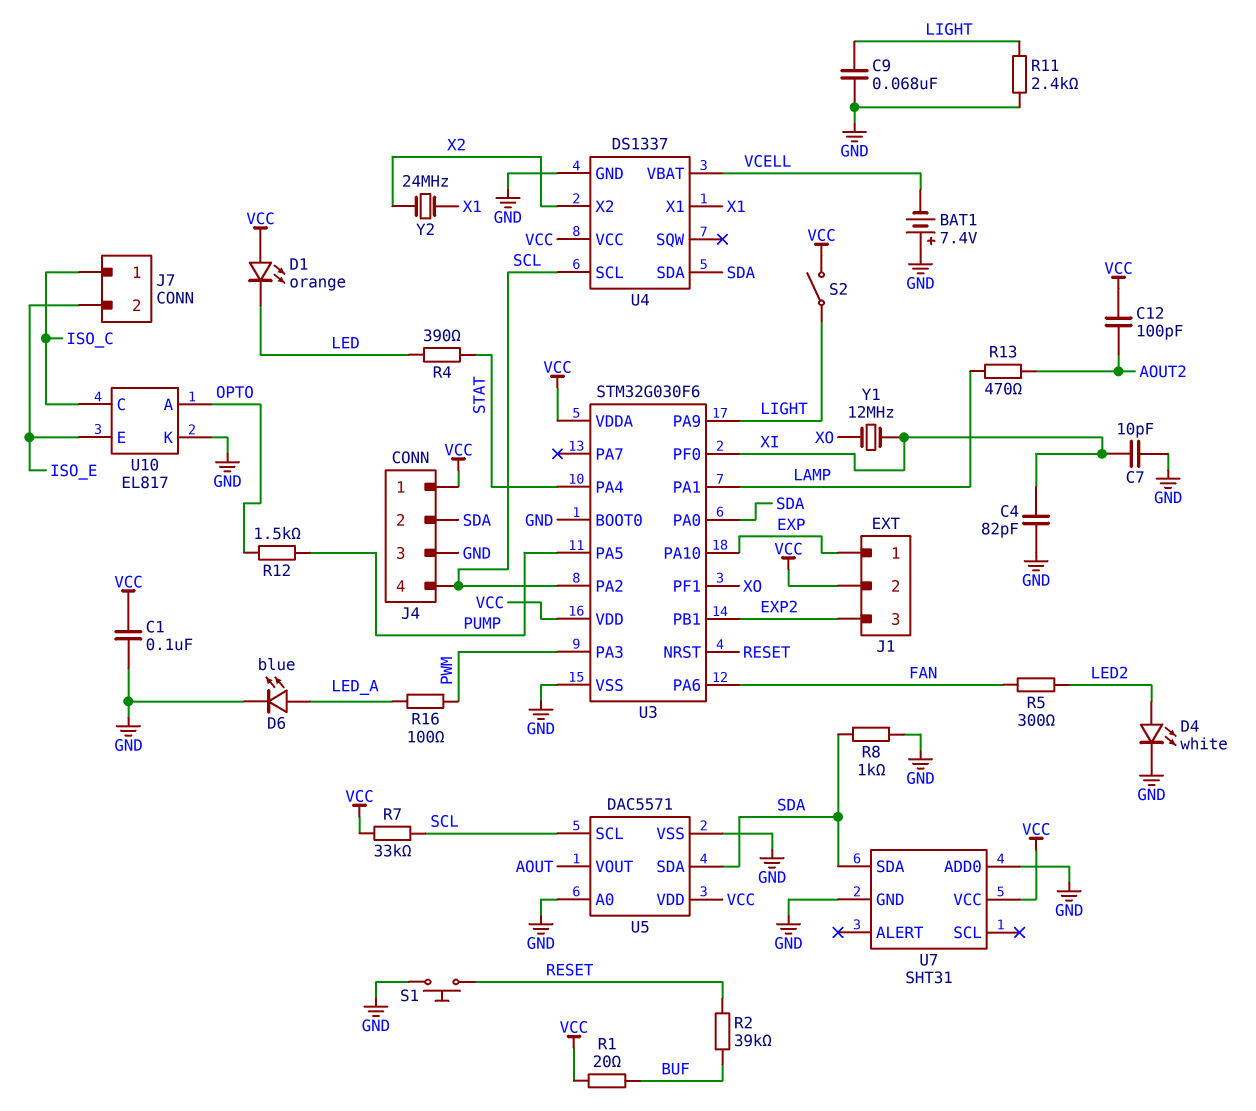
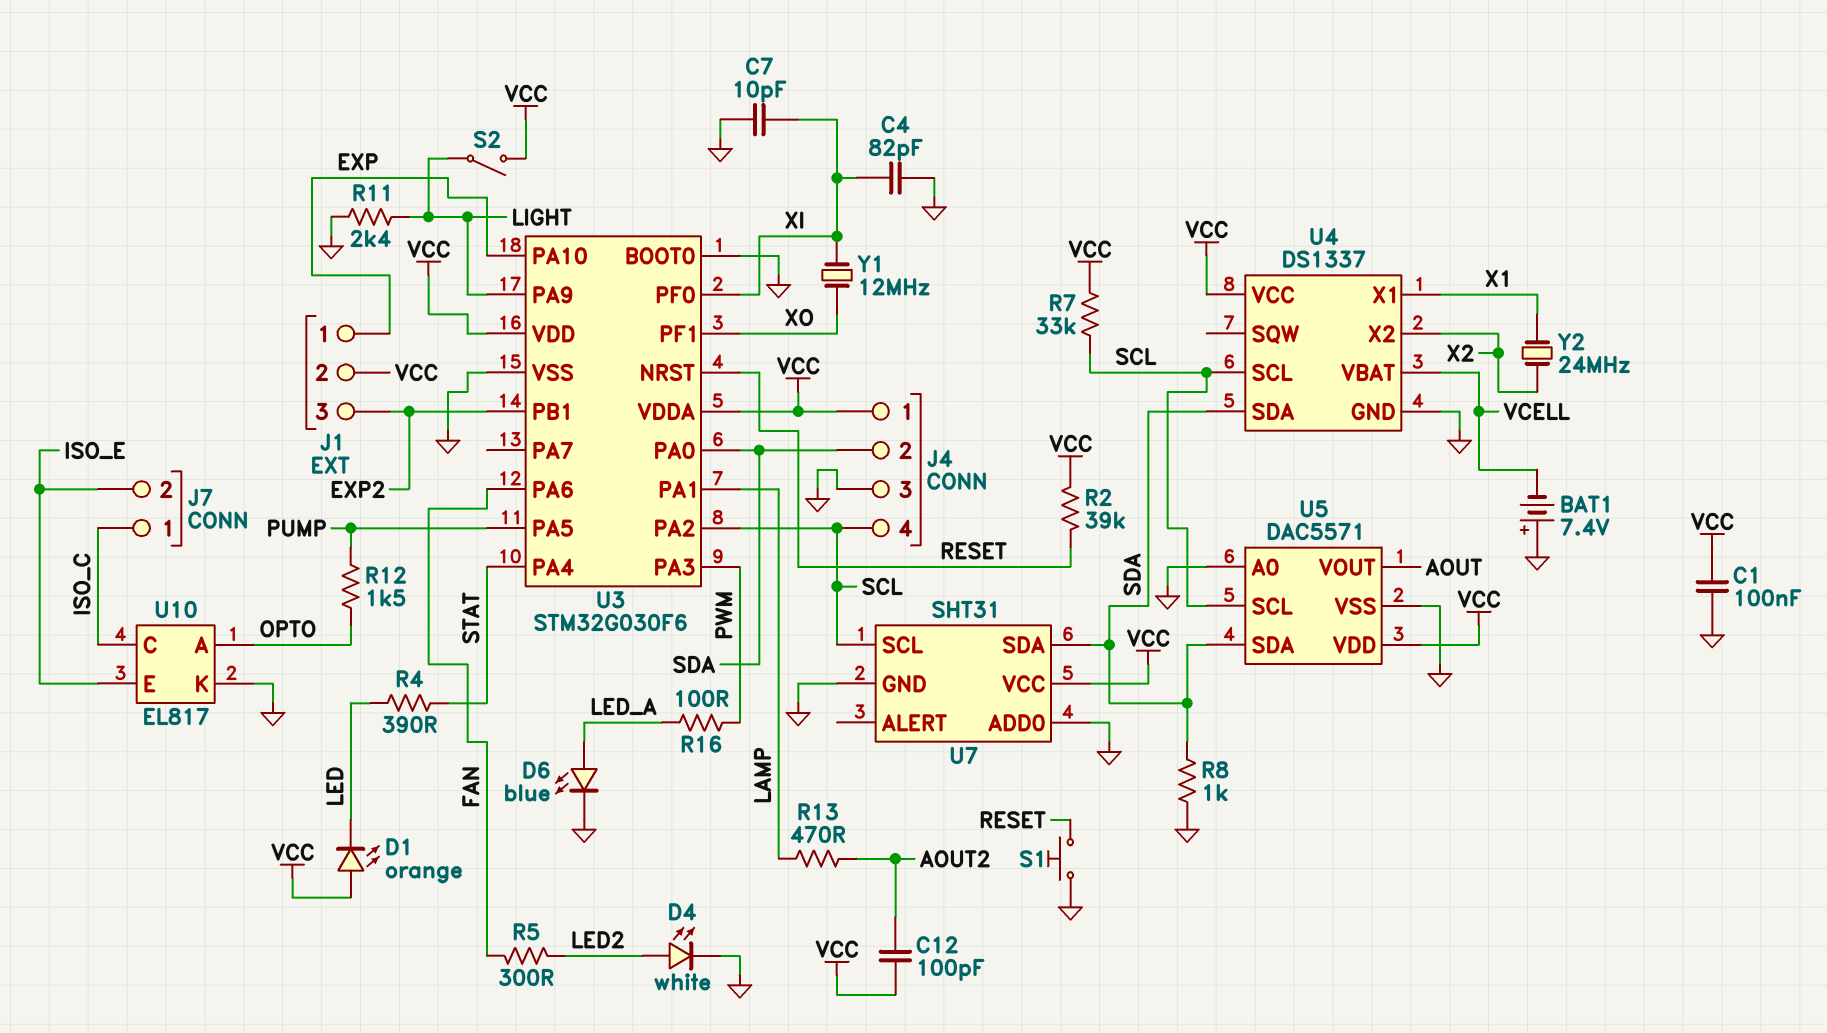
C9: 68nF (GND, LIGHT) -> none
R1: 20 (BUF, VCC) -> none
R2: 39k (BUF, RESET) -> 39k (RESET, VCC)
U7 pin SCL: none -> SCL

